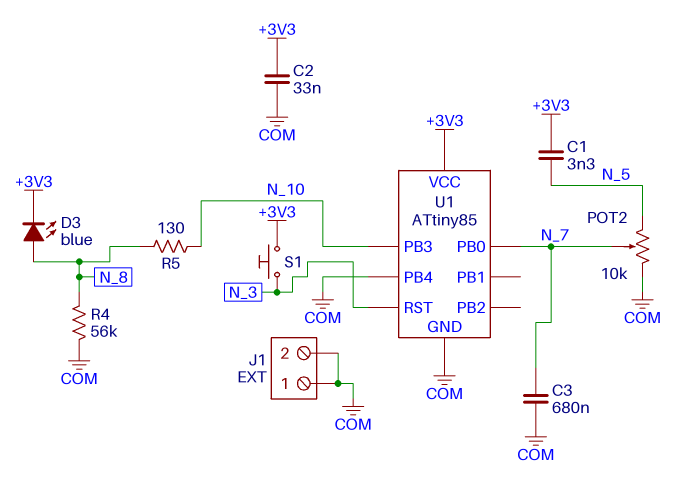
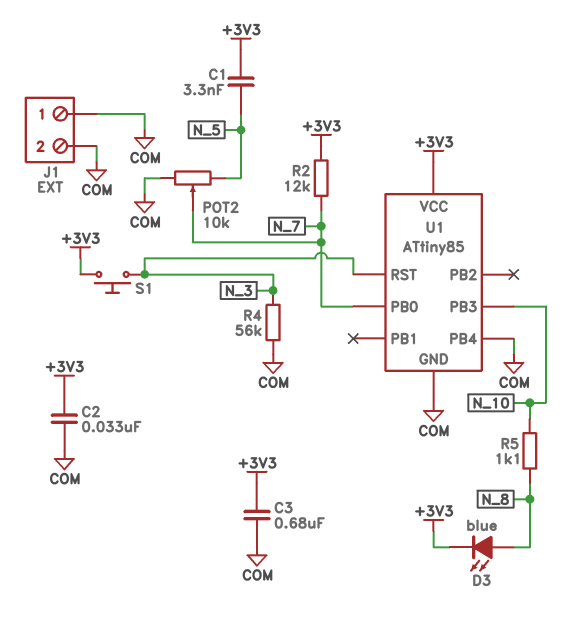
C3: 680nF (COM, N_7) -> 680nF (+3V3, COM)
R2: none -> 12k (+3V3, N_7)
R4: 56k (COM, N_8) -> 56k (COM, N_3)
R5: 130 (N_8, N_10) -> 1.1k (N_8, N_10)

